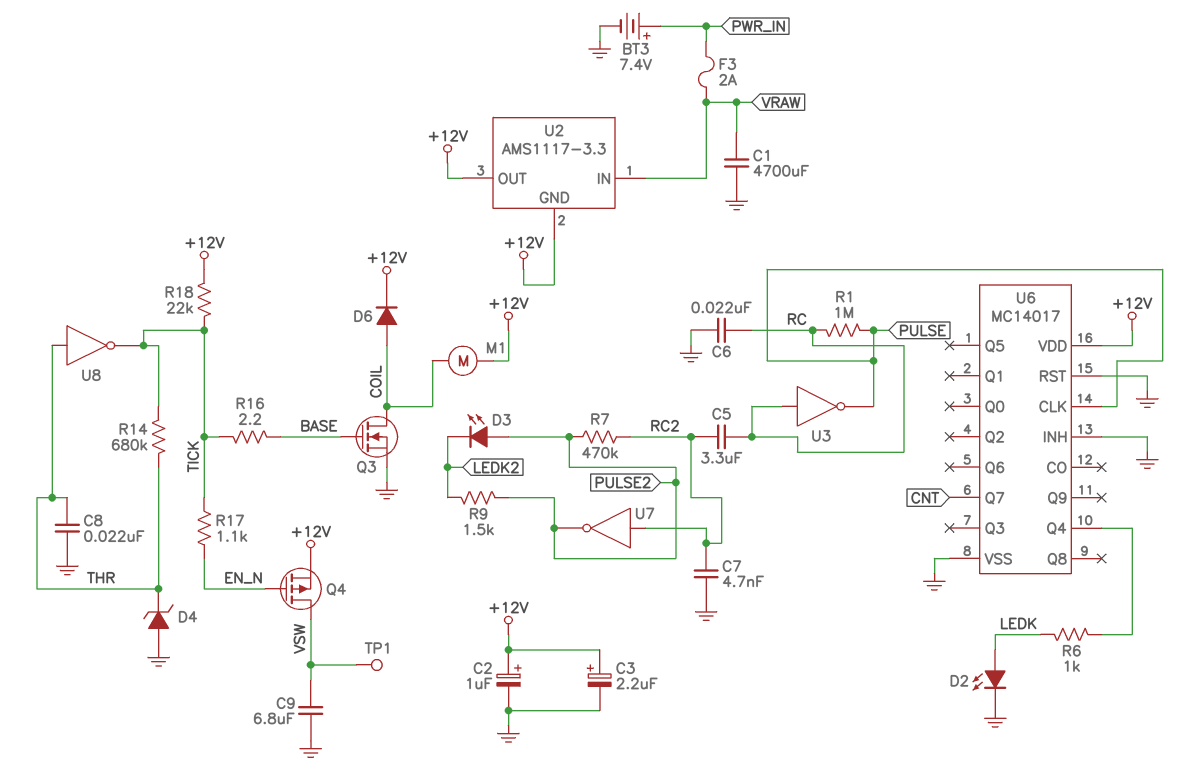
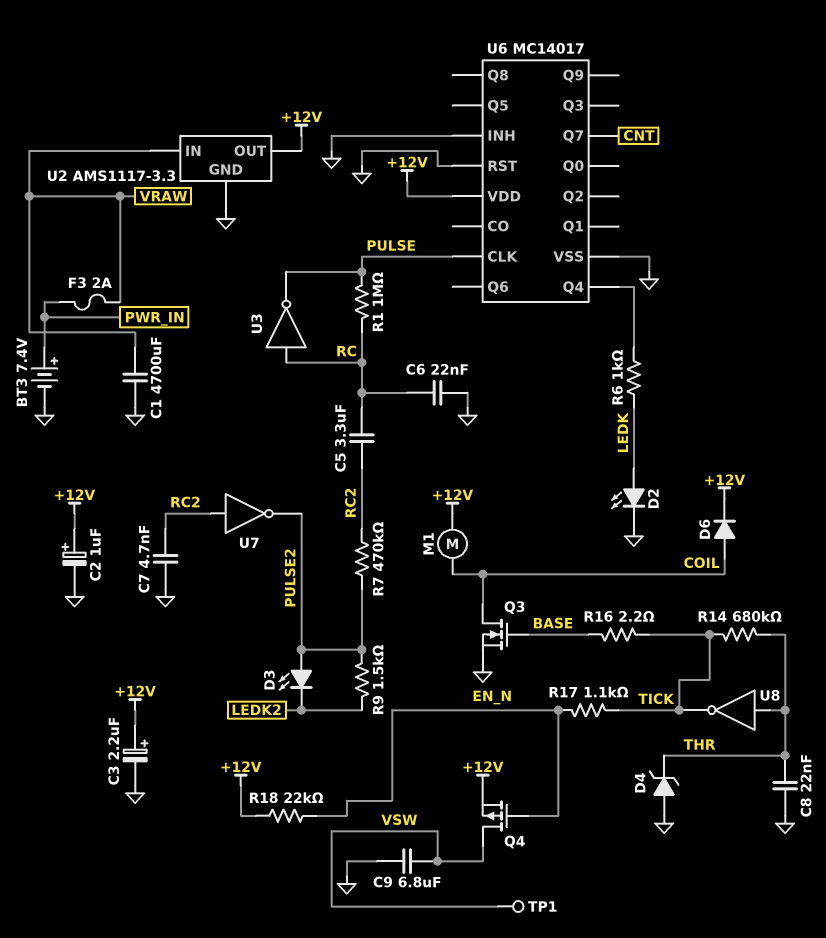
R18: 22k (+12V, TICK) -> 22k (+12V, EN_N)
U2 pin GND: +12V -> GND

